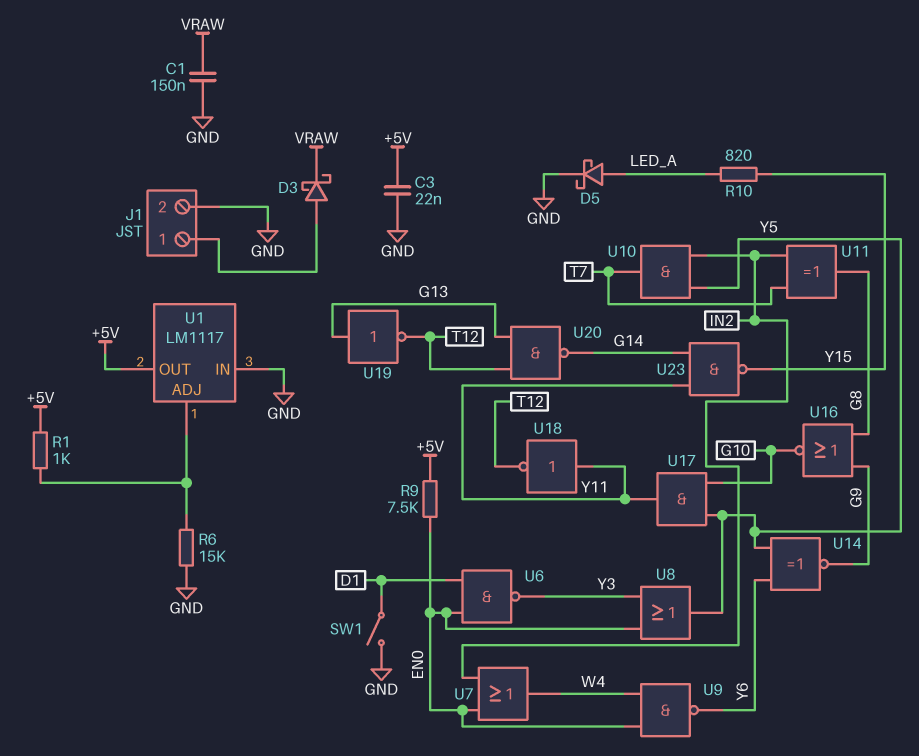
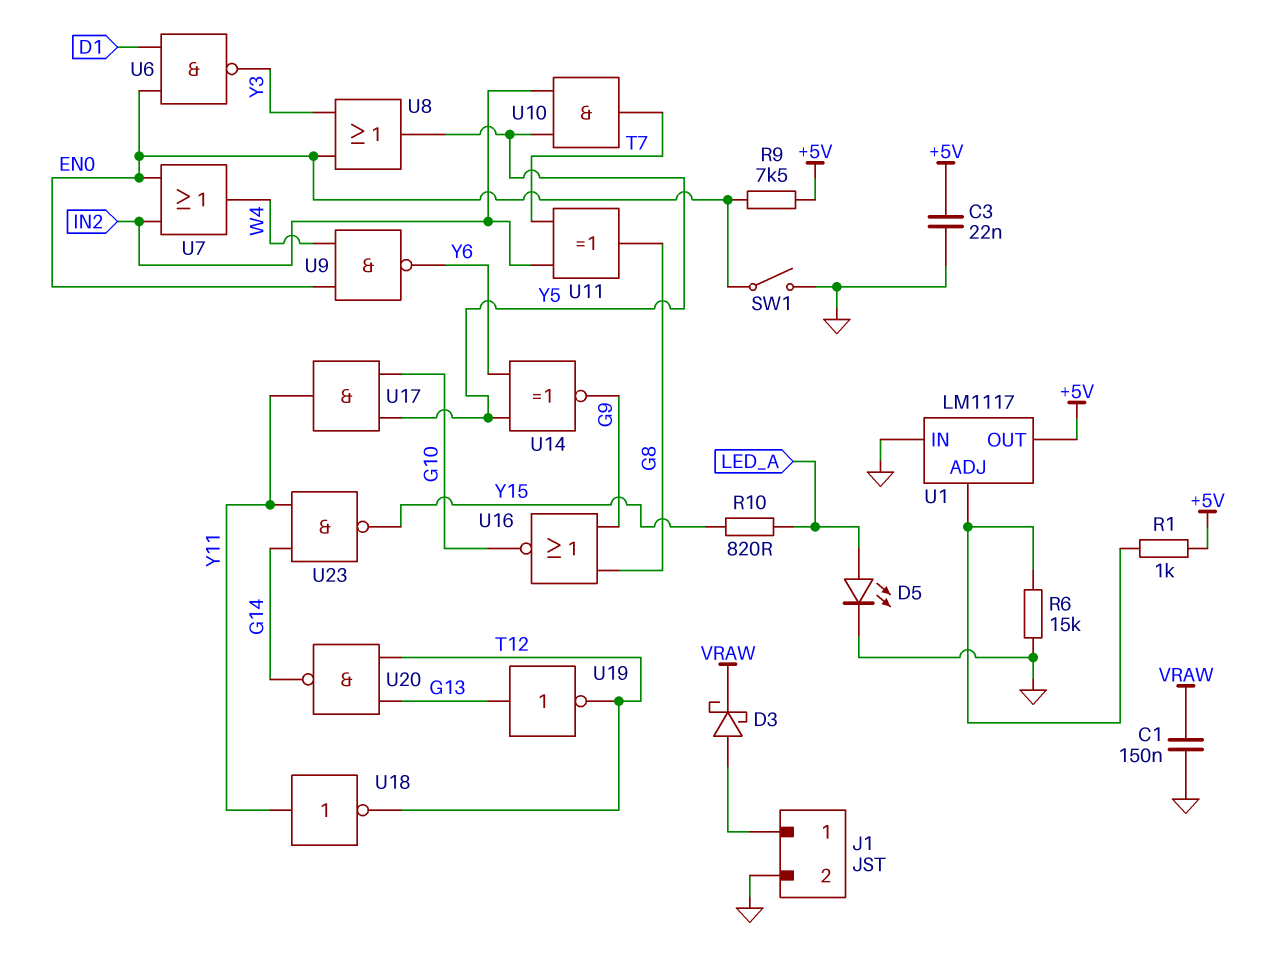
D5: schottky (A LED_A, K GND) -> LED (A LED_A, K GND)
SW1: switch (D1, GND) -> switch (EN0, GND)

